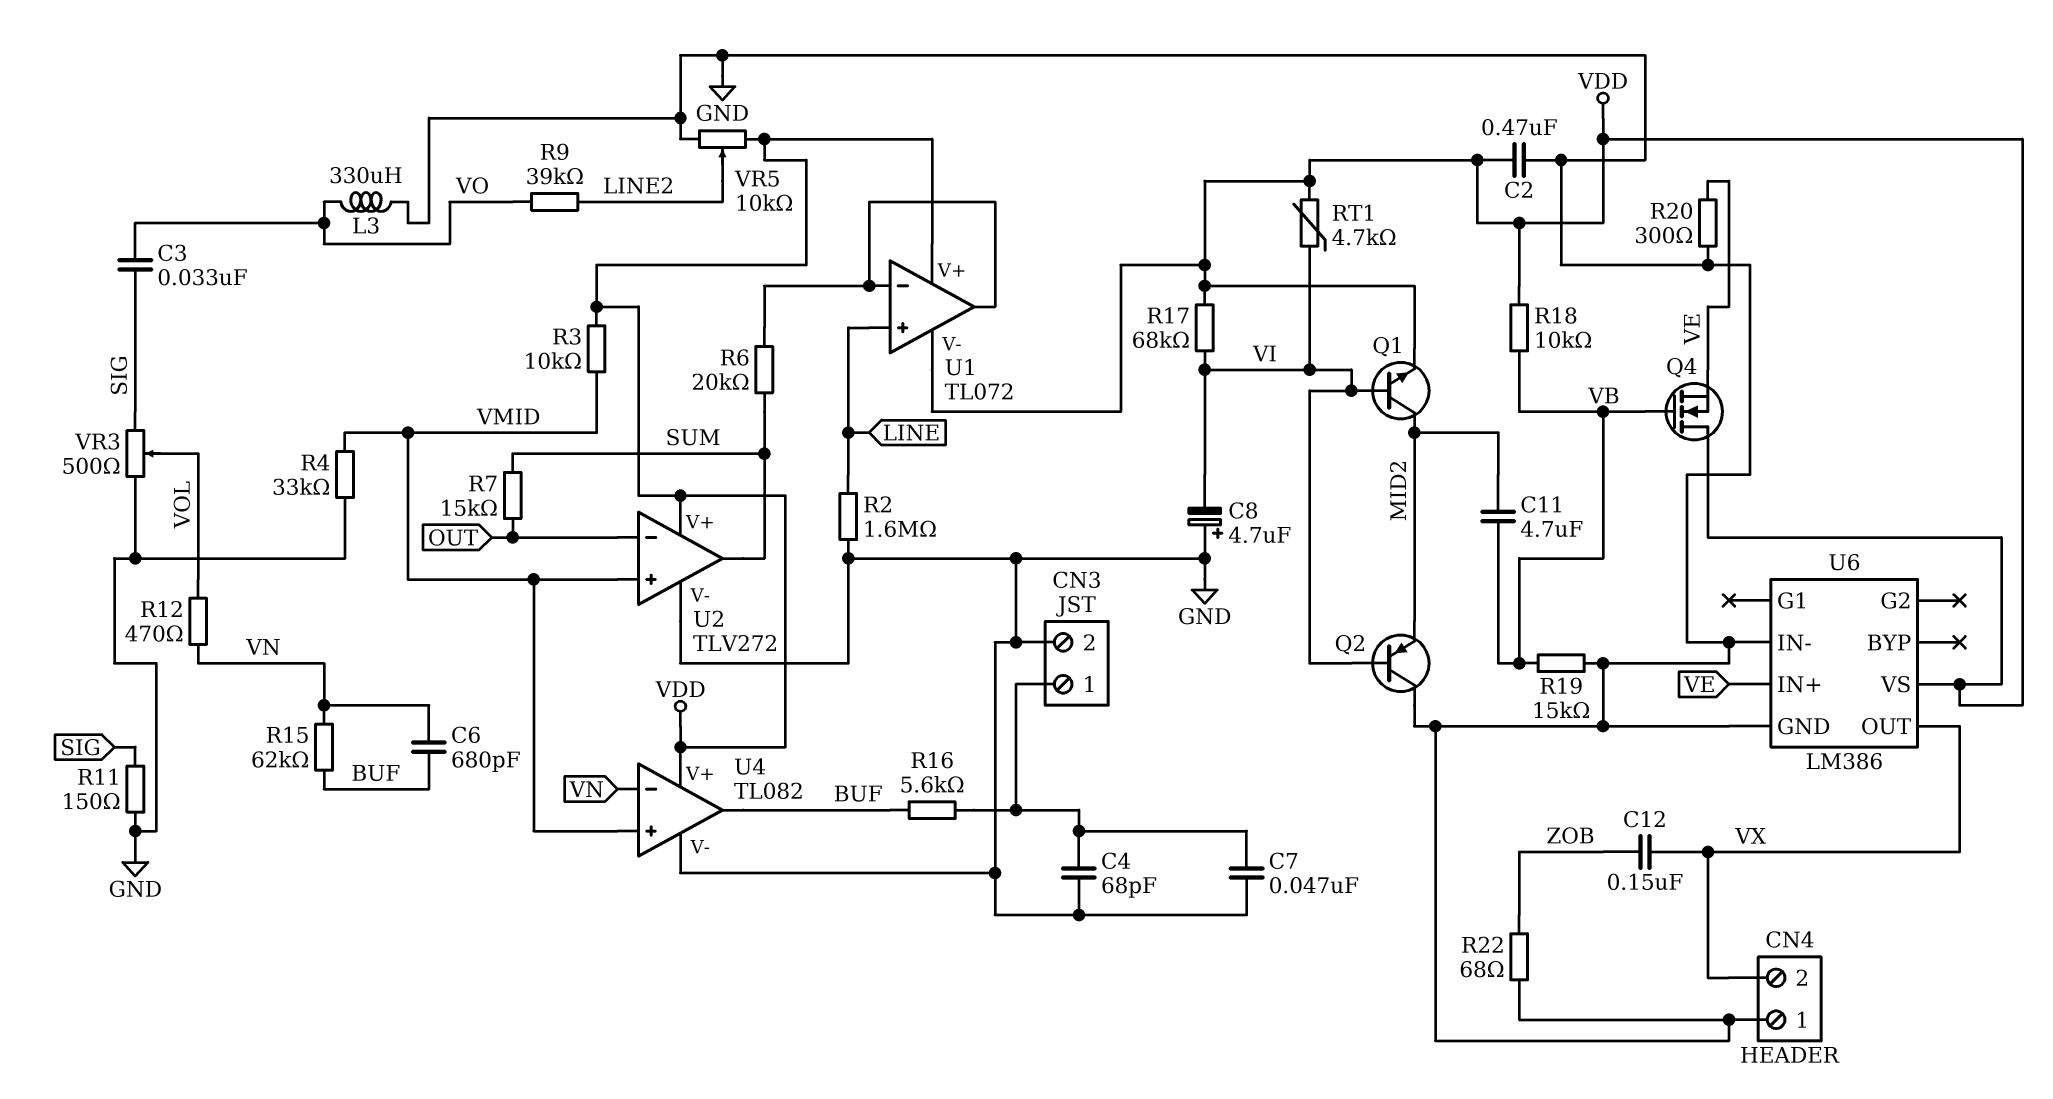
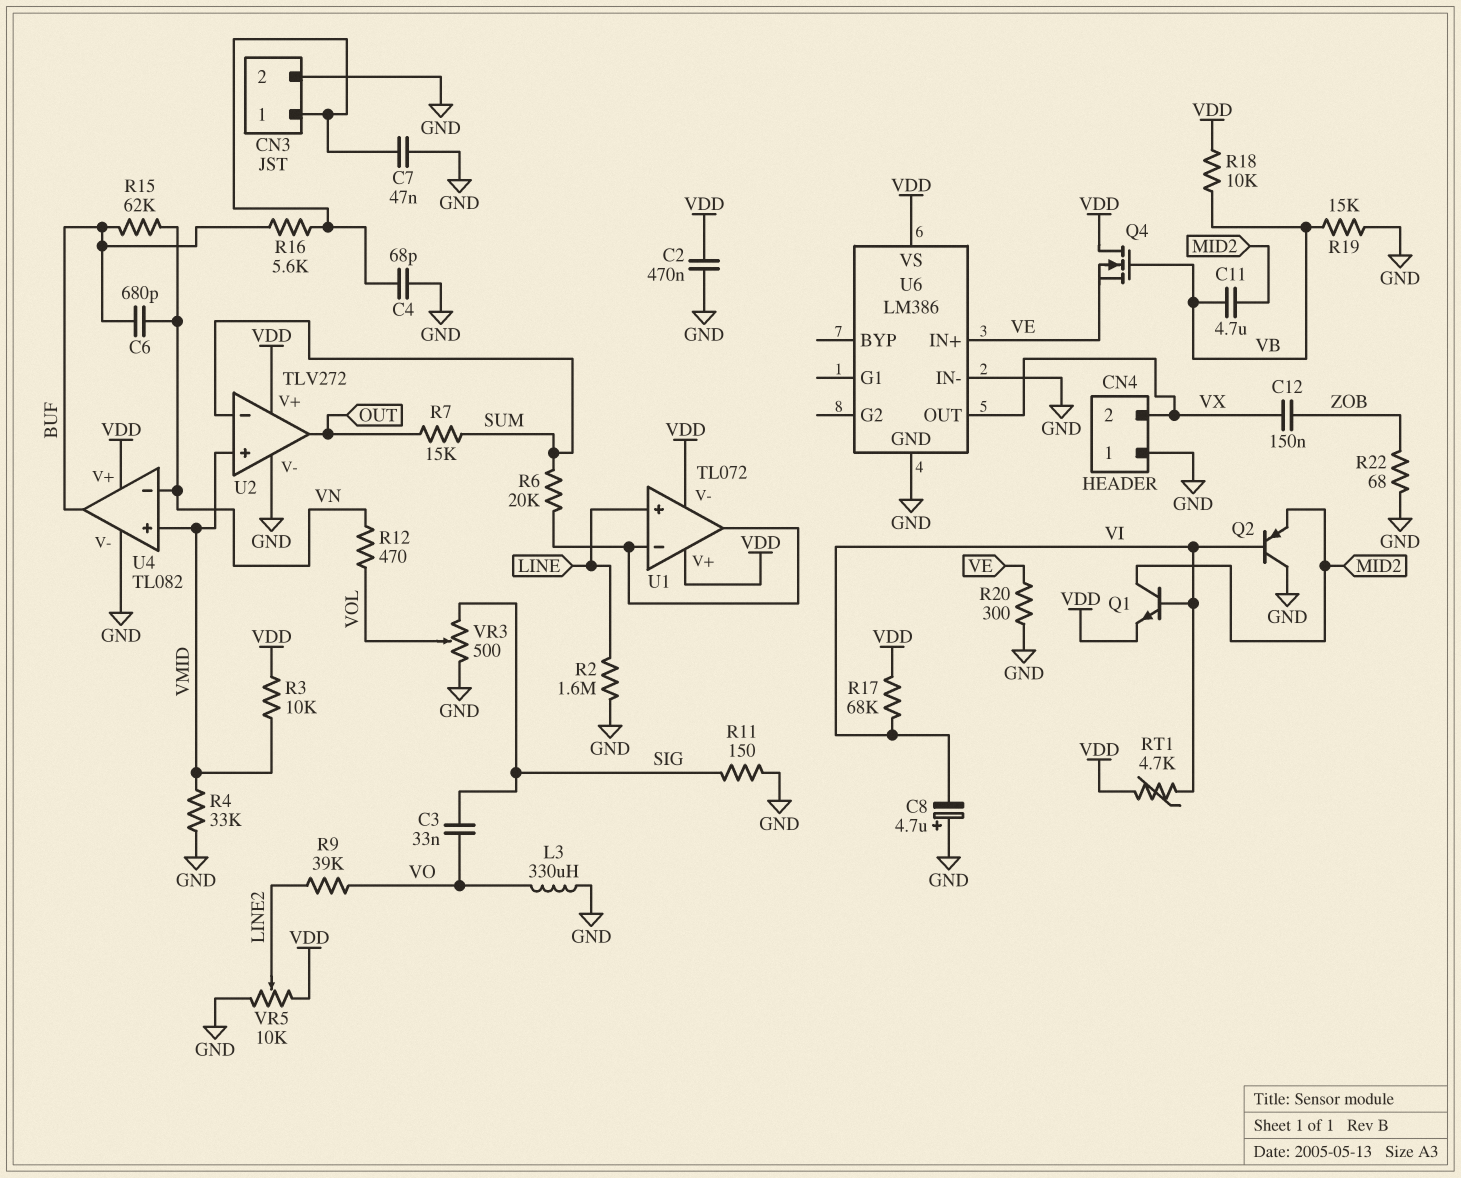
U2 pin in-: OUT -> SUM
U2 pin out: SUM -> OUT

